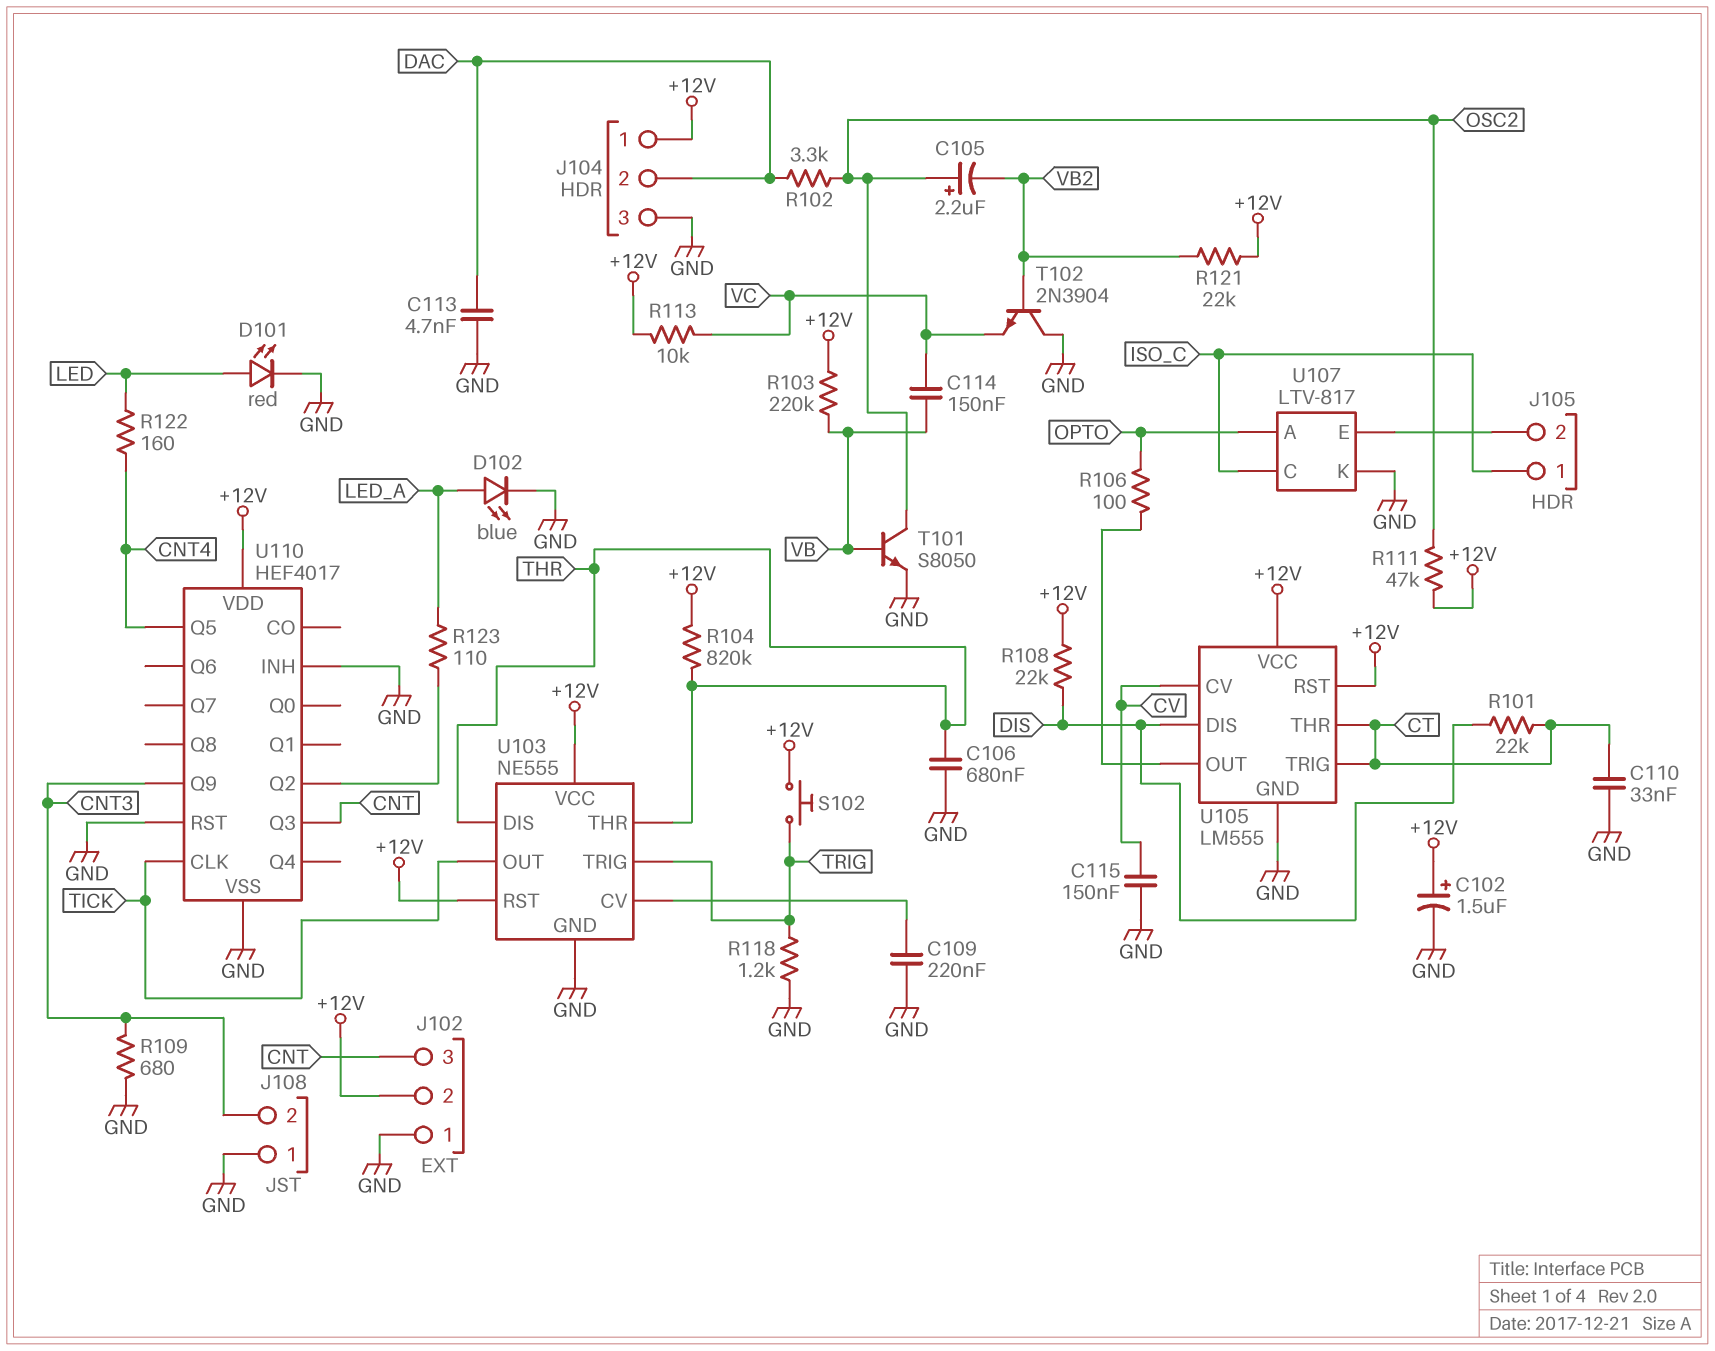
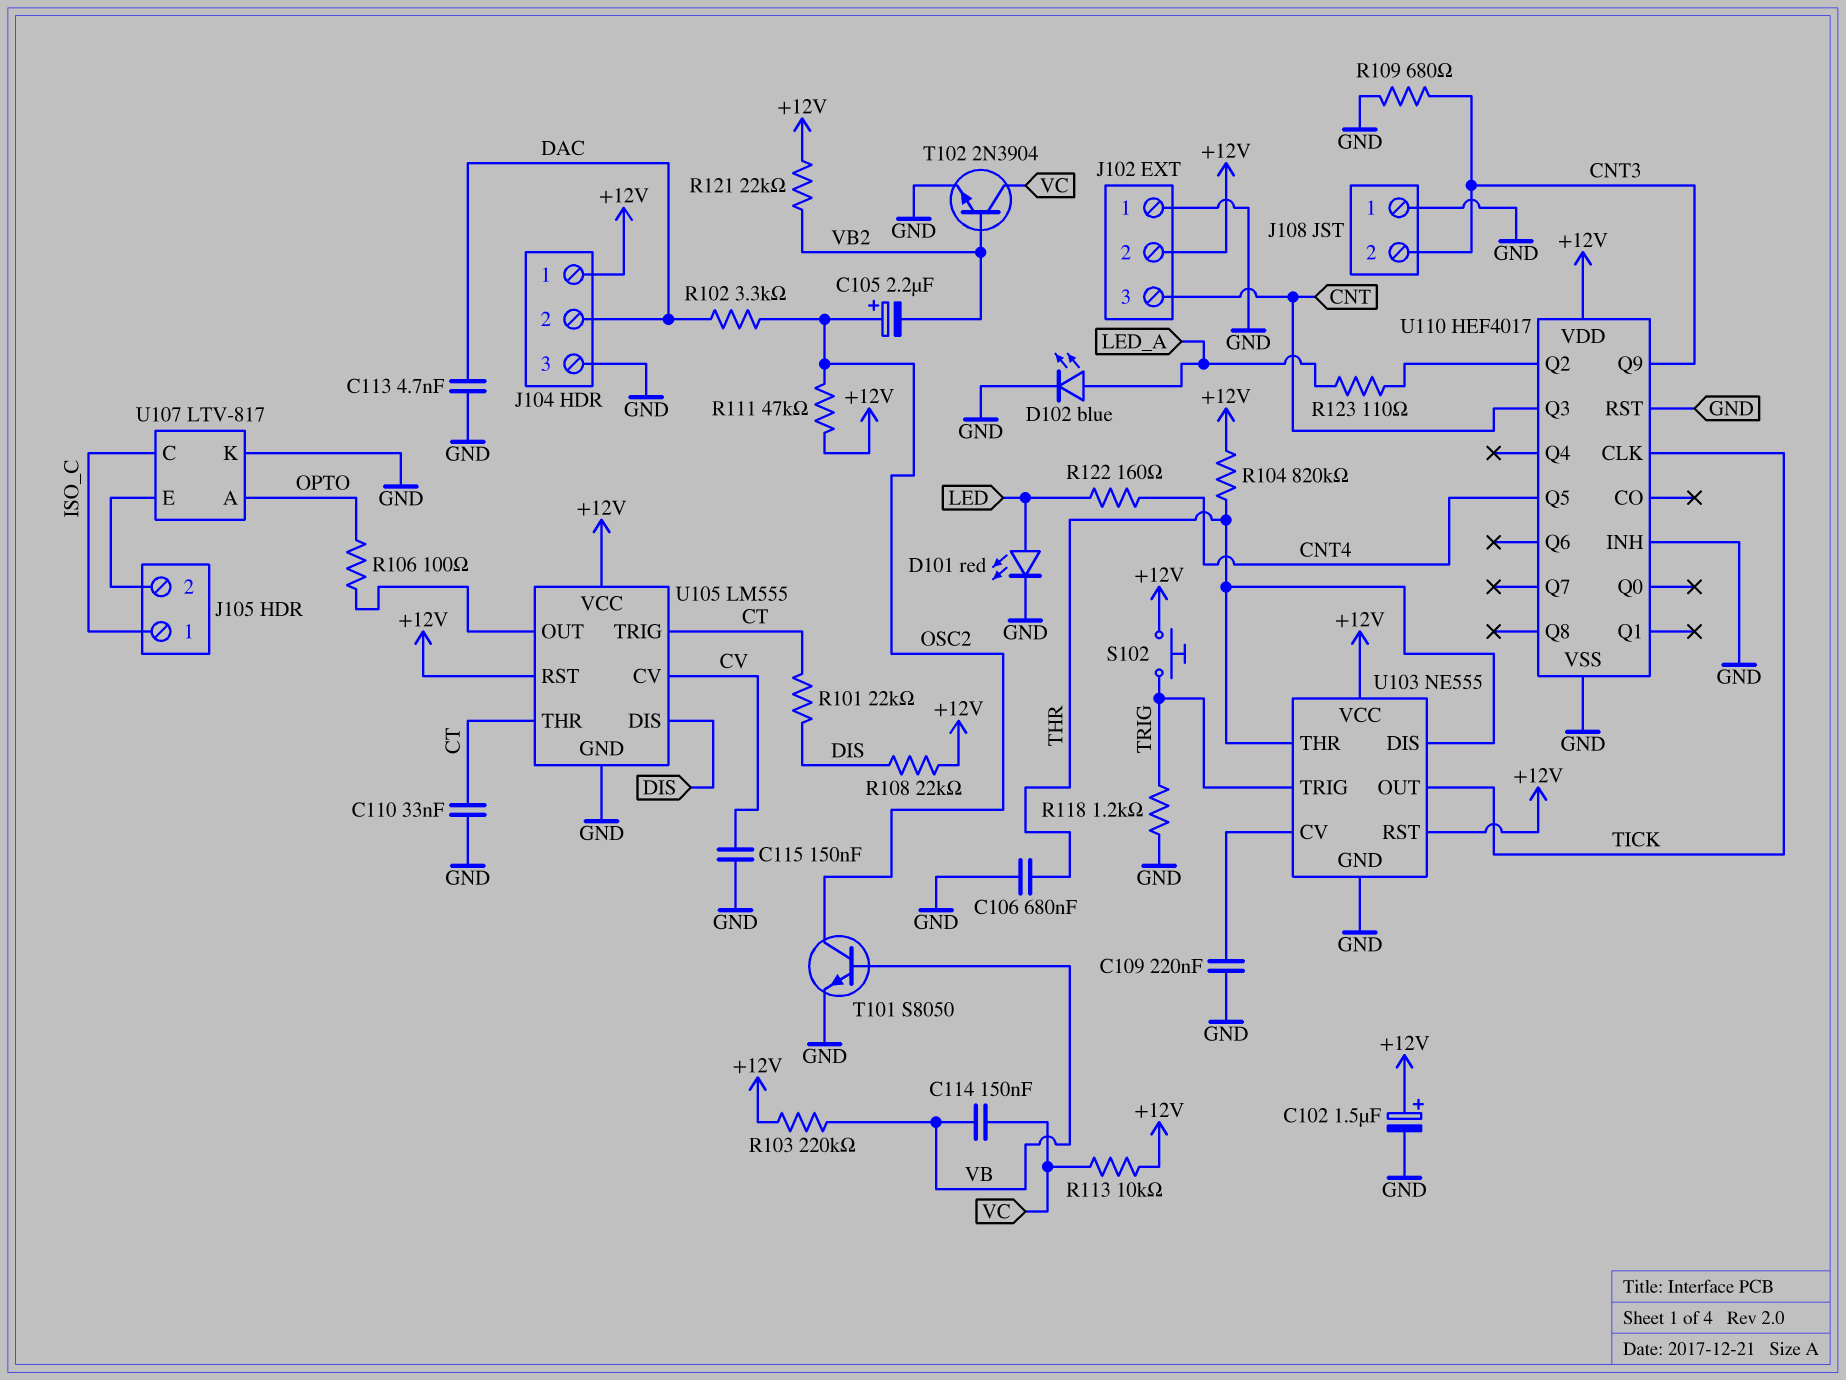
T102: NPN 2N3904 (B VB2, C GND, E VC) -> NPN 2N3904 (B VB2, C VC, E GND)

